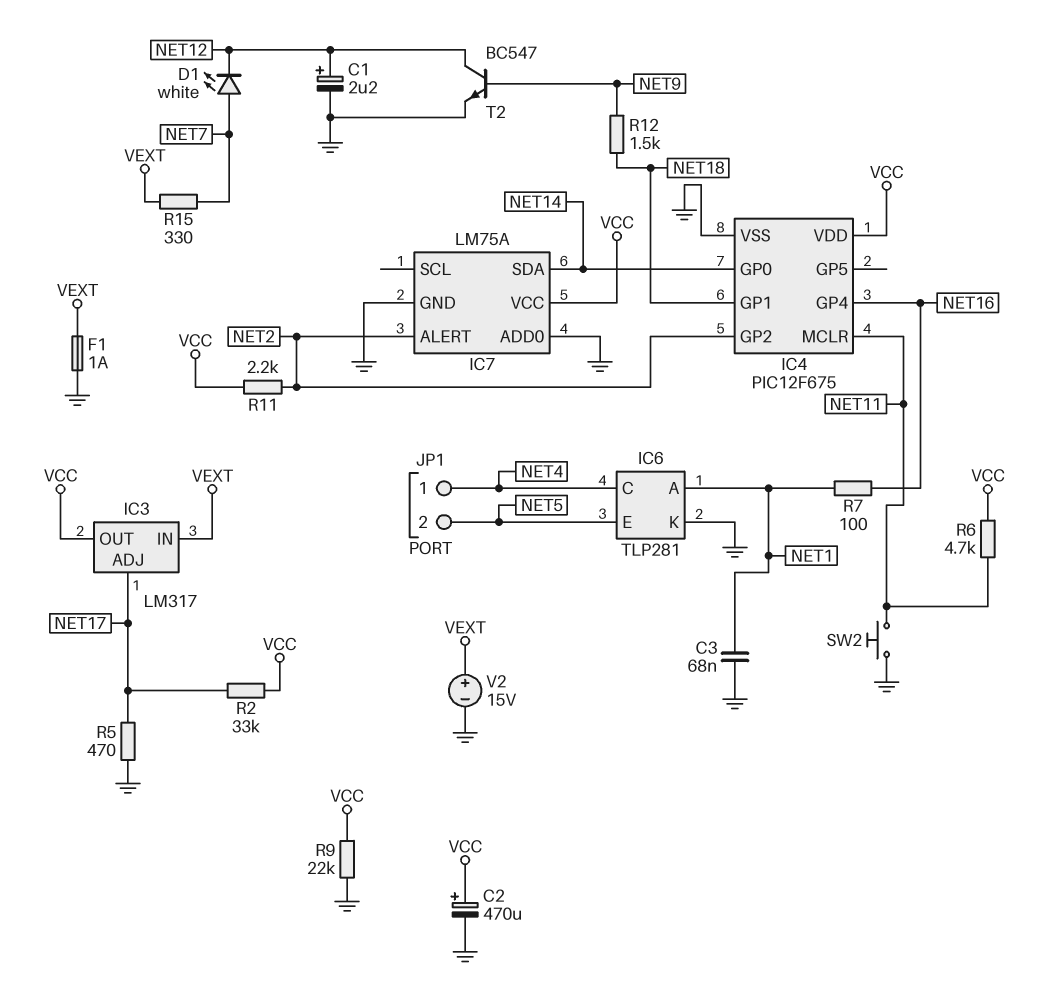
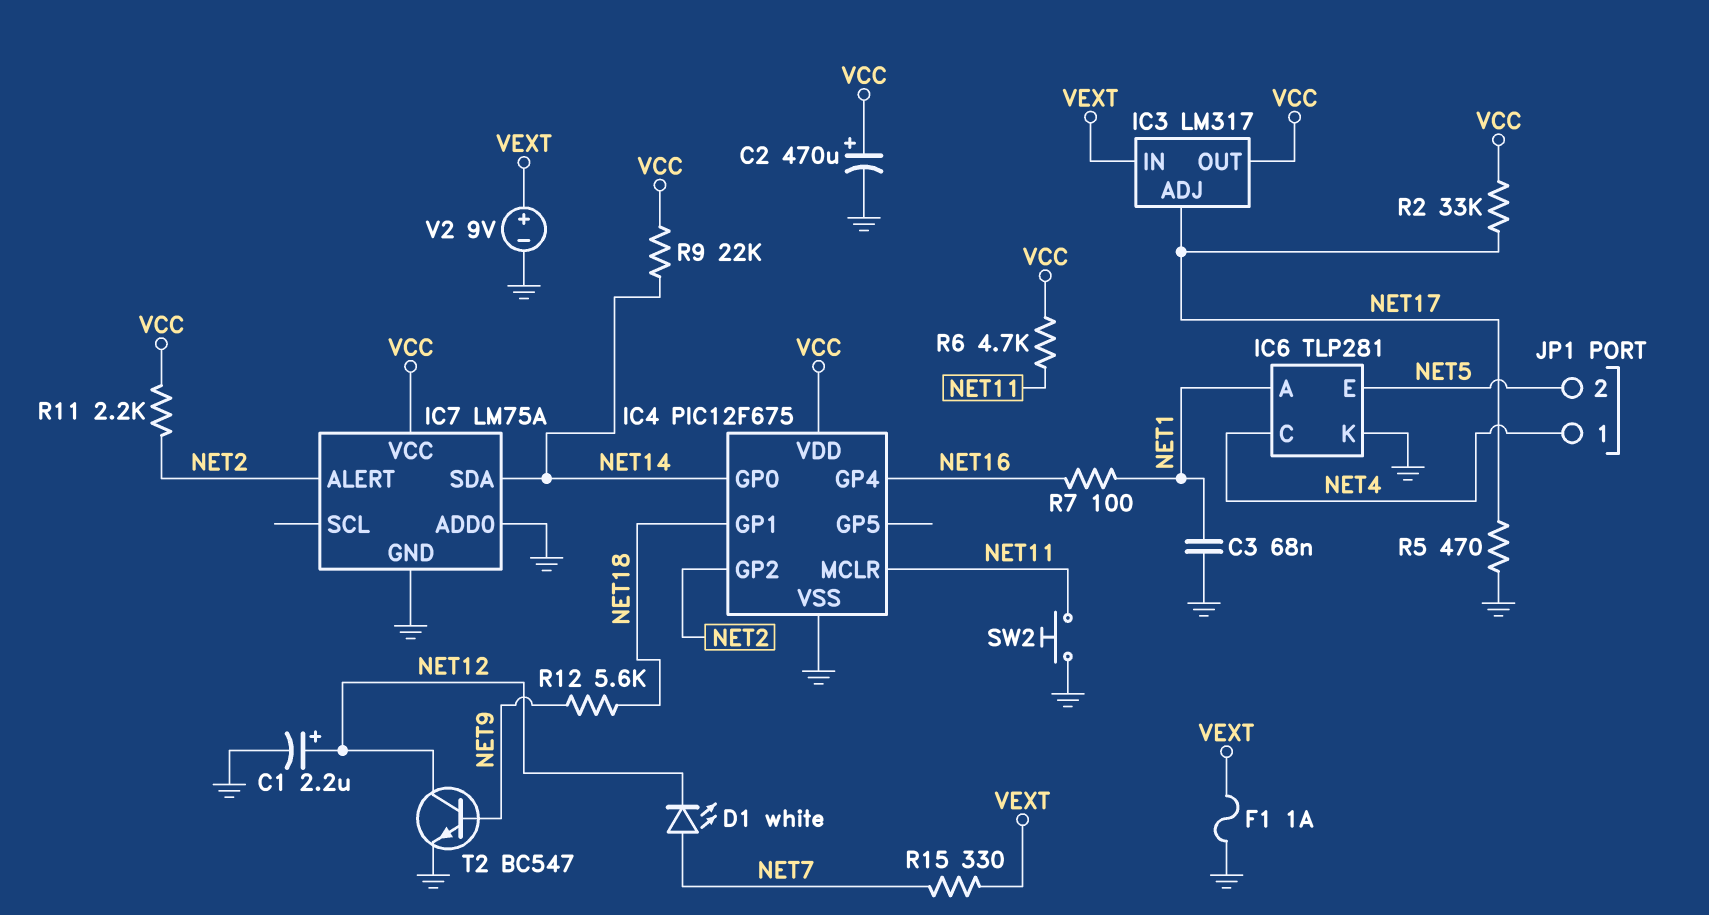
R9: 22k (GND, VCC) -> 22k (NET14, VCC)
R12: 1.5k (NET9, NET18) -> 5.6k (NET9, NET18)
V2: 15V (plus VEXT, minus GND) -> 9V (plus VEXT, minus GND)

